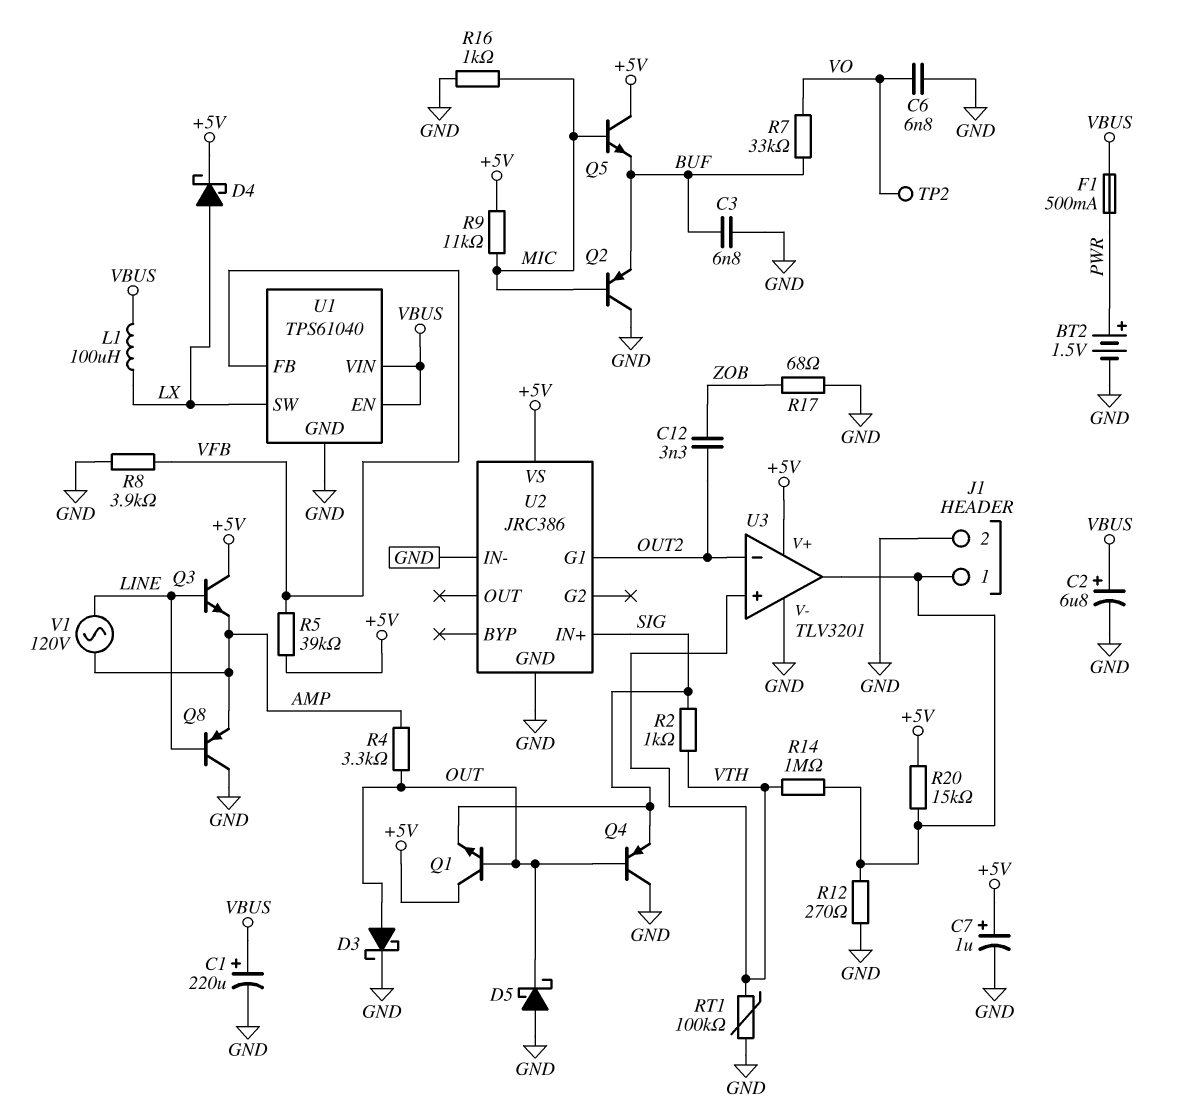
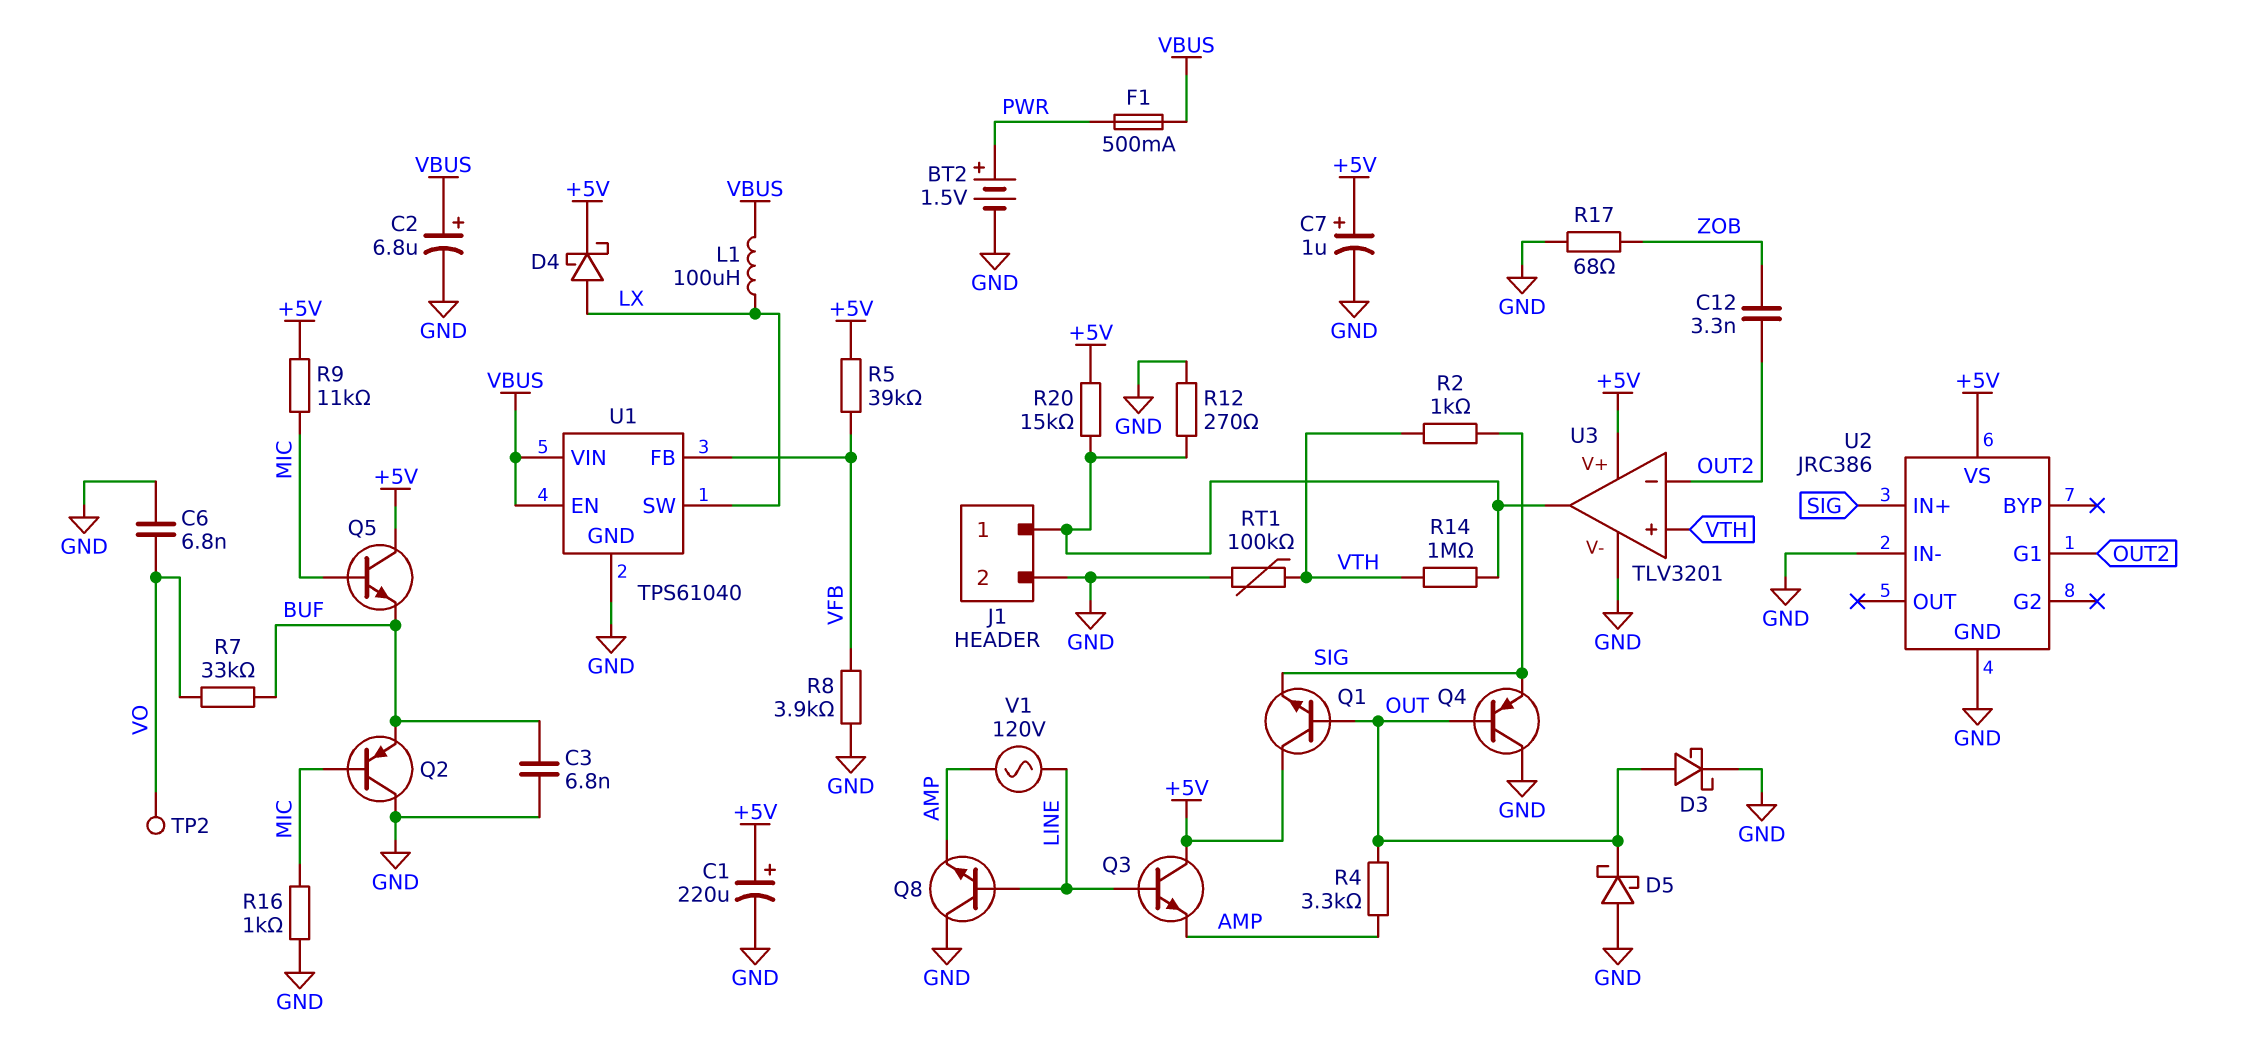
C1: 220uF (plus VBUS, minus GND) -> 220uF (plus +5V, minus GND)
Q8: PNP (B LINE, C GND, E AMP) -> NPN (B LINE, C GND, E AMP)

